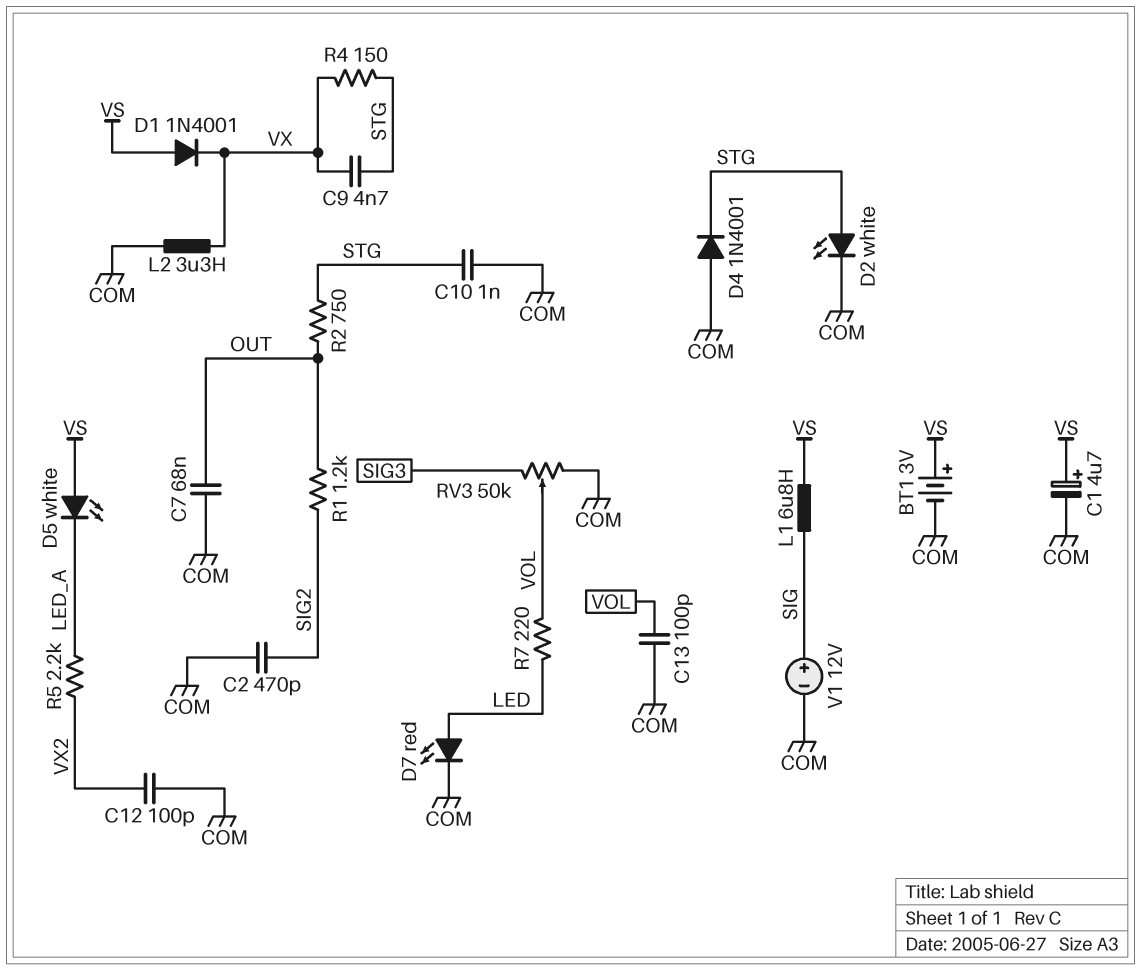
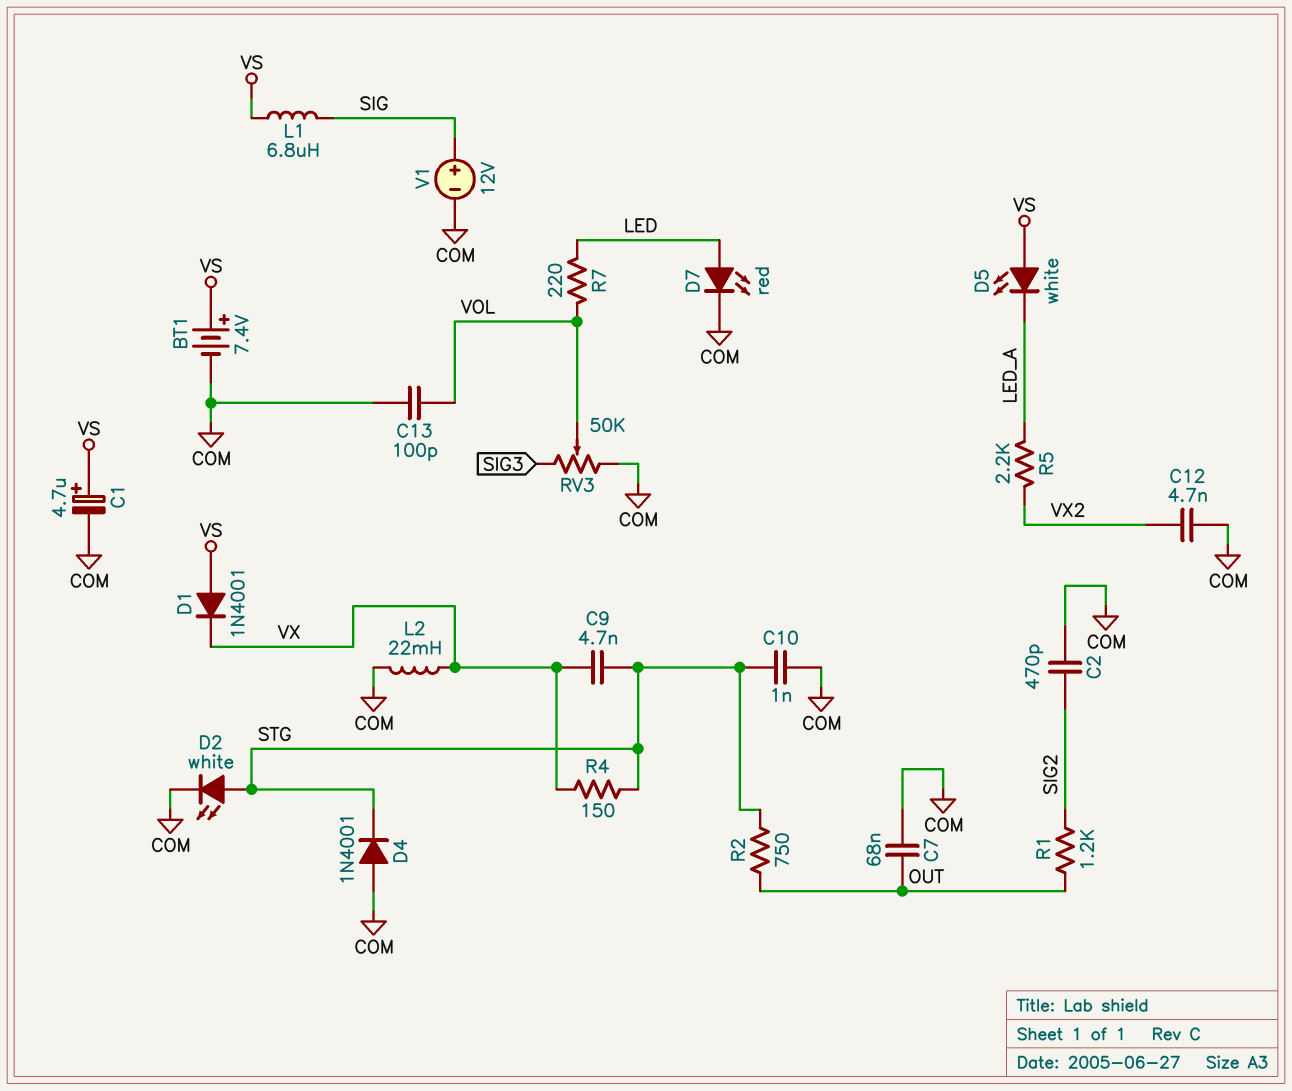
BT1: 3V (plus VS, minus COM) -> 7.4V (plus VS, minus COM)
C12: 100pF (COM, VX2) -> 4.7nF (COM, VX2)
L2: 3.3uH (COM, VX) -> 22mH (COM, VX)

